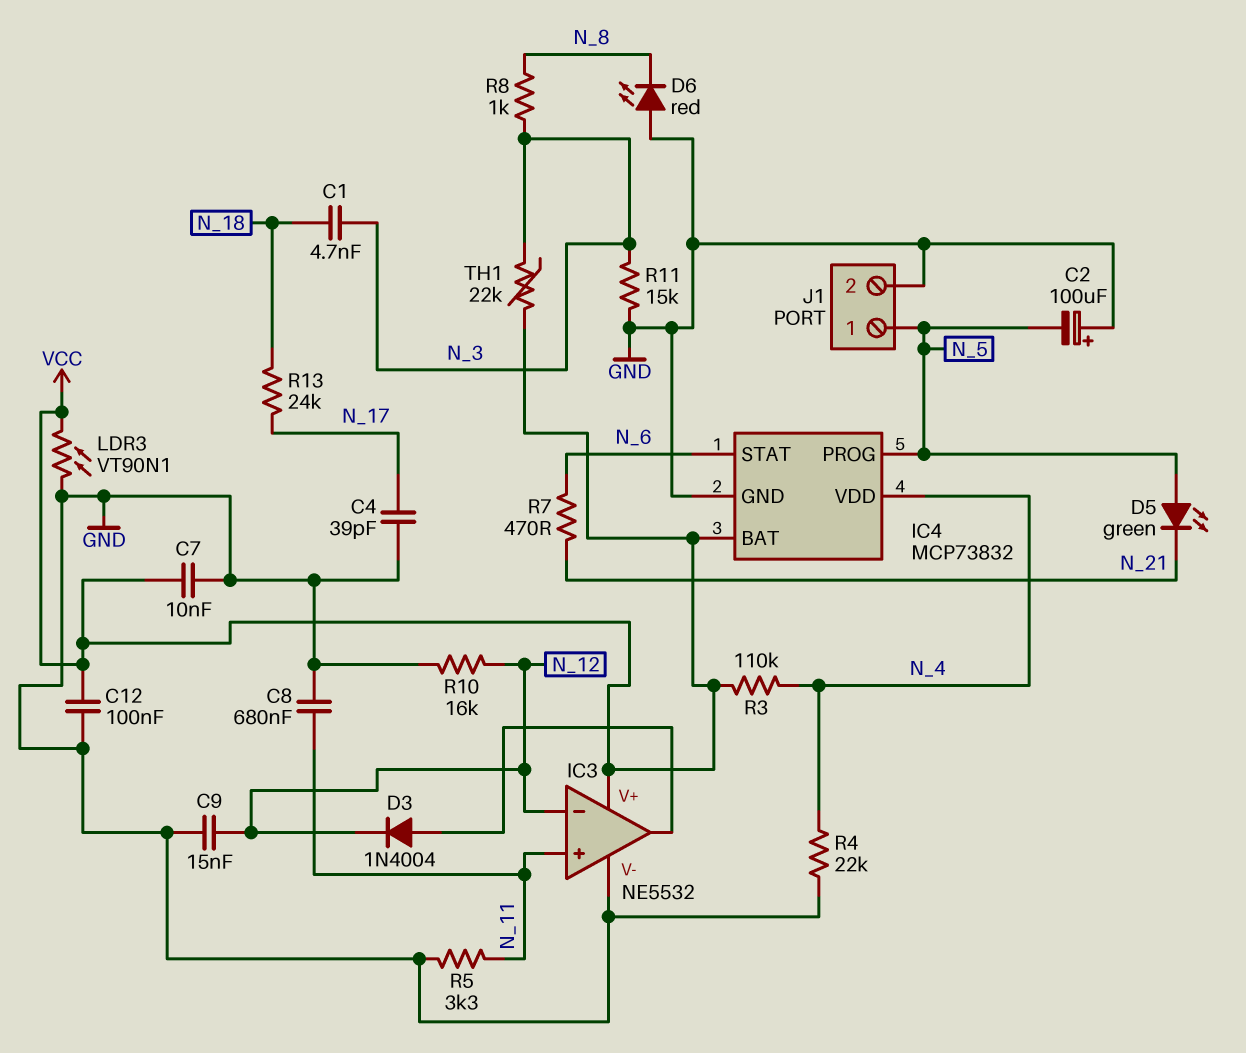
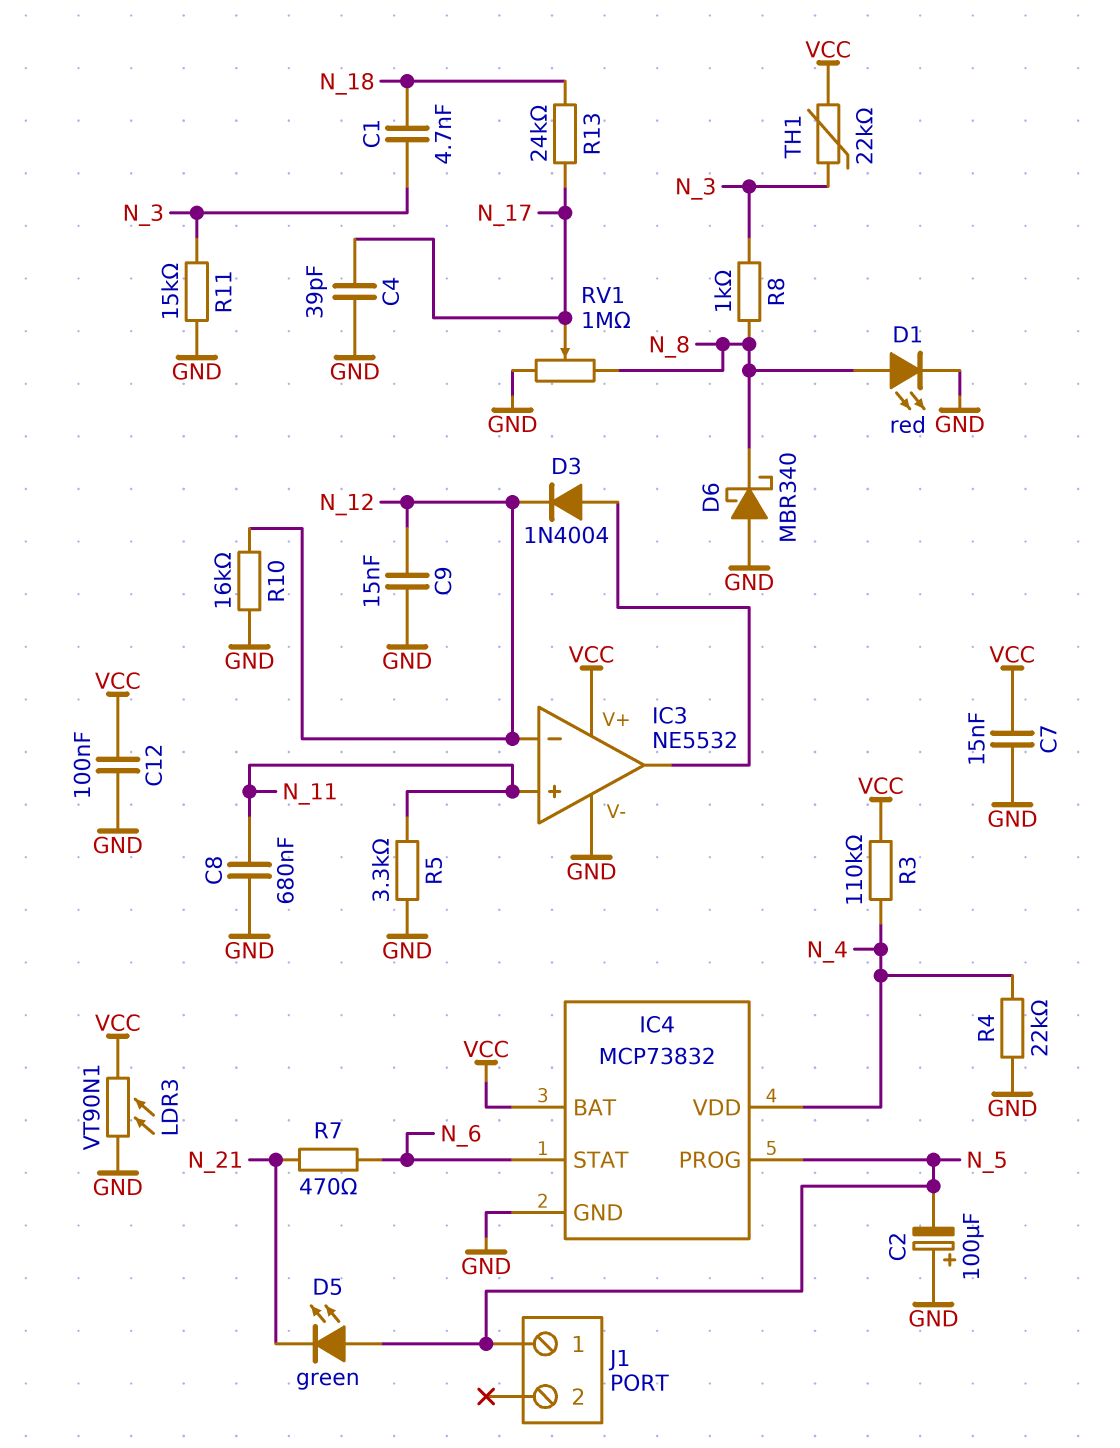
C7: 10nF (GND, VCC) -> 15nF (GND, VCC)
D1: none -> LED red (A N_8, K GND)
D6: LED red (A GND, K N_8) -> schottky MBR340 (A GND, K N_8)
J1 pin 2: GND -> none
RV1: none -> 1M (GND, N_8, wiper N_17)

